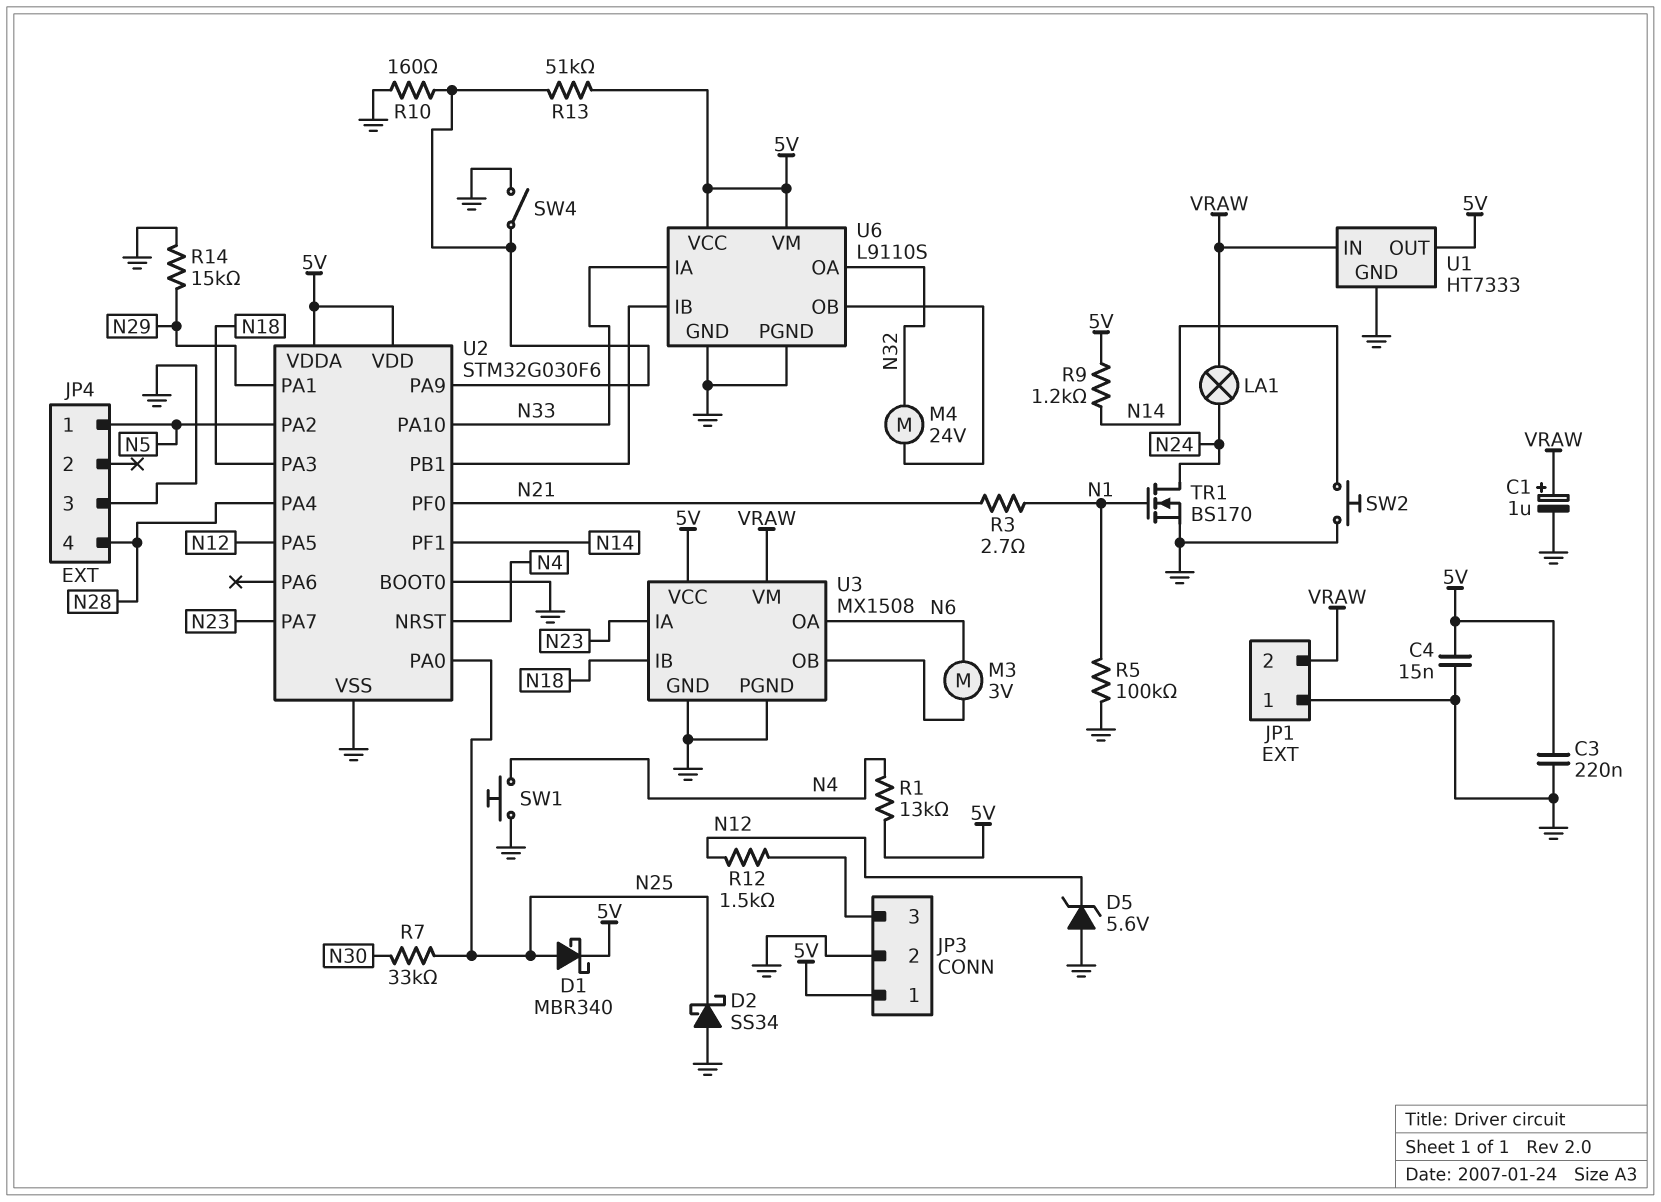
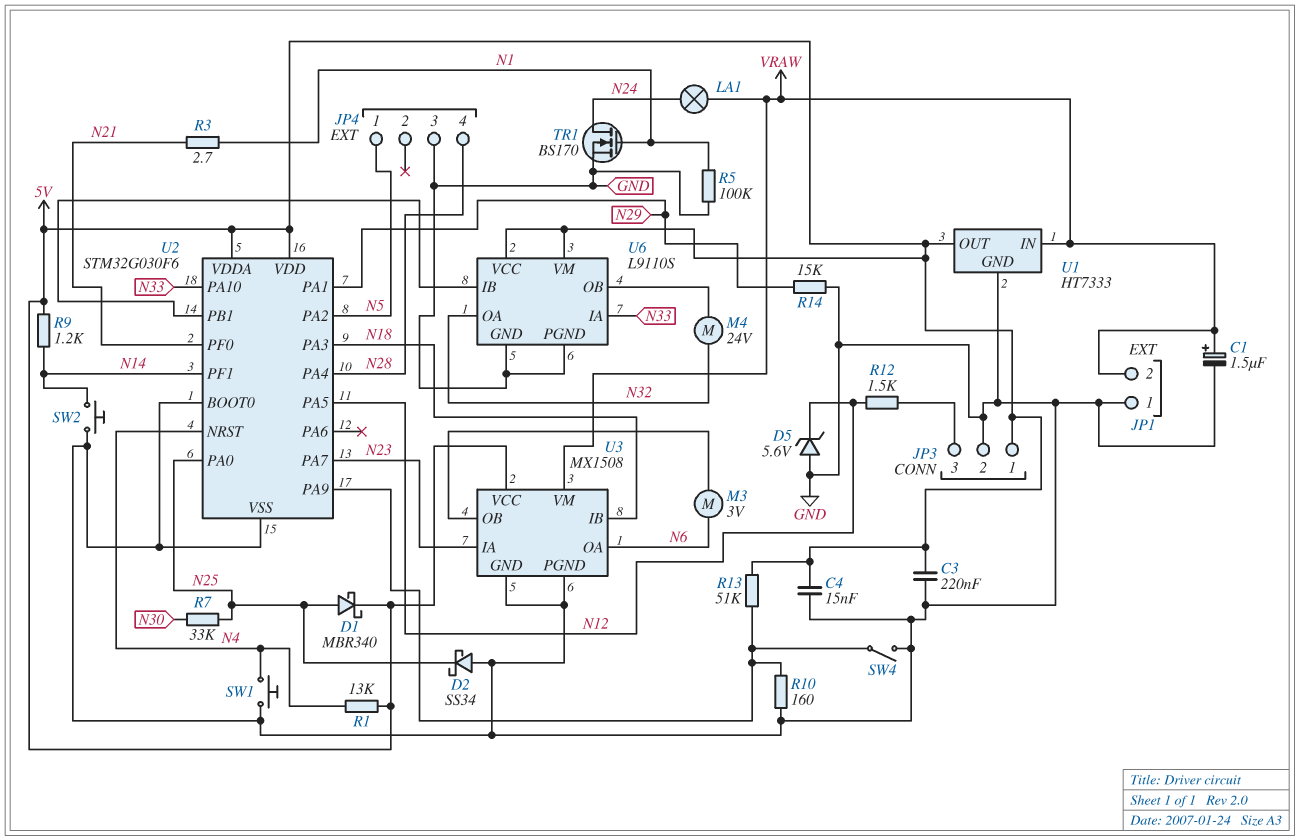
C1: 1uF (plus VRAW, minus GND) -> 1.5uF (plus VRAW, minus GND)

